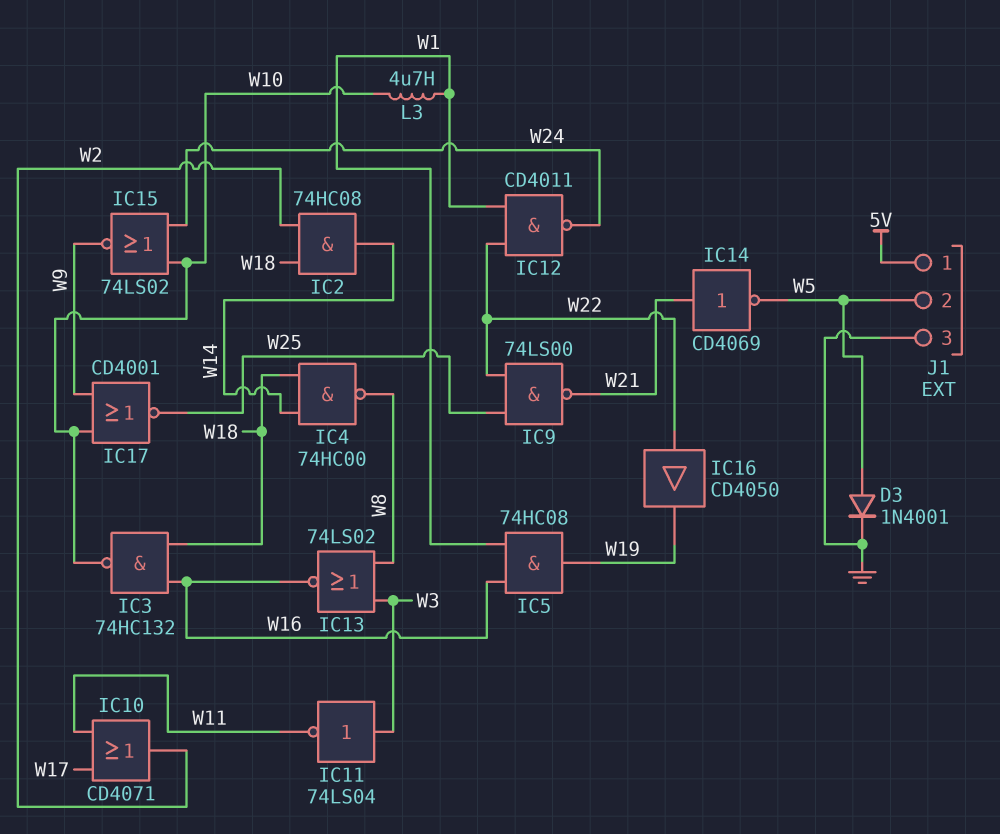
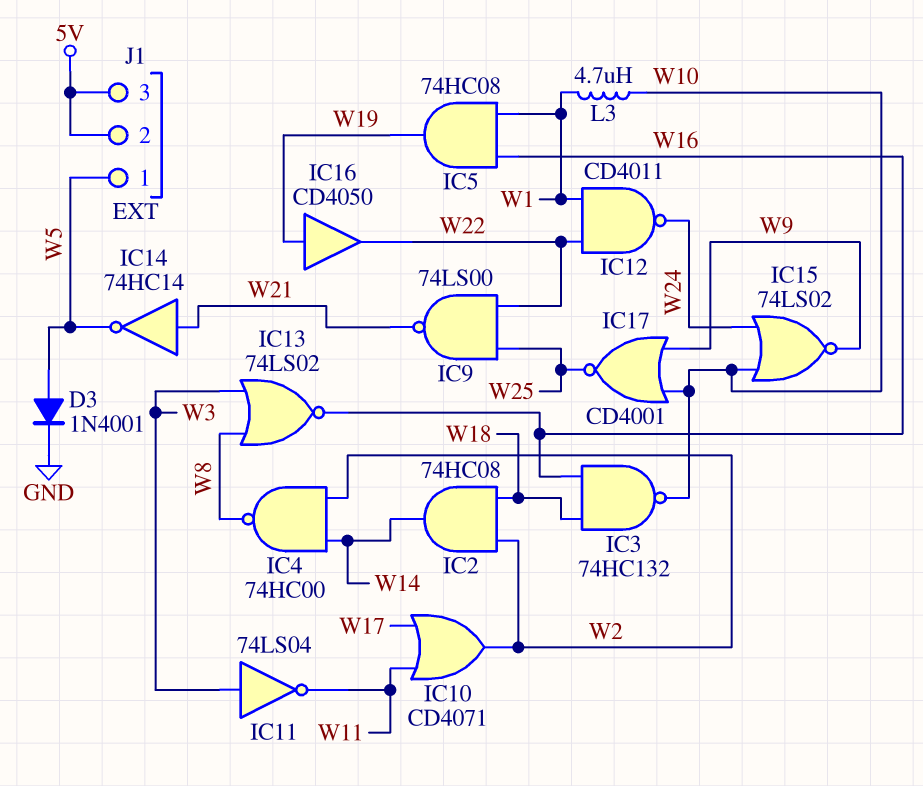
IC4: NAND 74HC00 (in W14, in W18, out W8) -> NAND 74HC00 (in W2, in W14, out W8)
IC14: NOT CD4069 (in W21, out W5) -> NOT 74HC14 (in W21, out W5)
IC16: buffer CD4050 (in W22, out W19) -> buffer CD4050 (in W19, out W22)
J1 pin 1: 5V -> W5
J1 pin 2: W5 -> 5V
J1 pin 3: GND -> 5V

